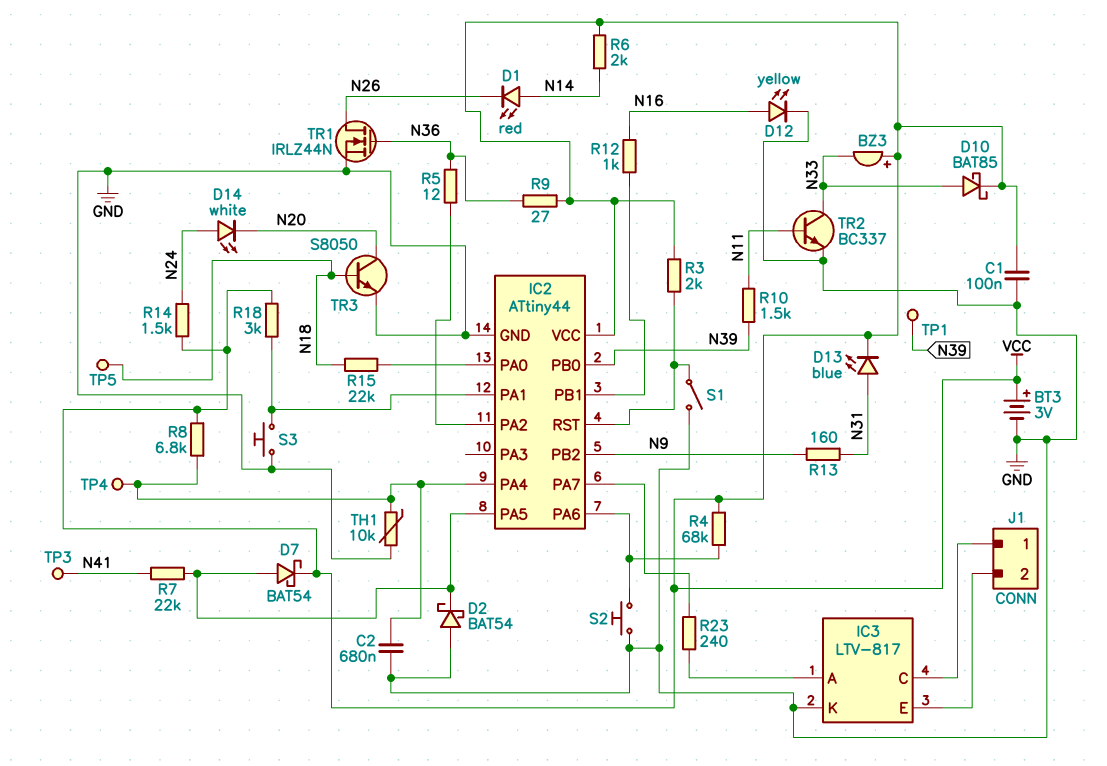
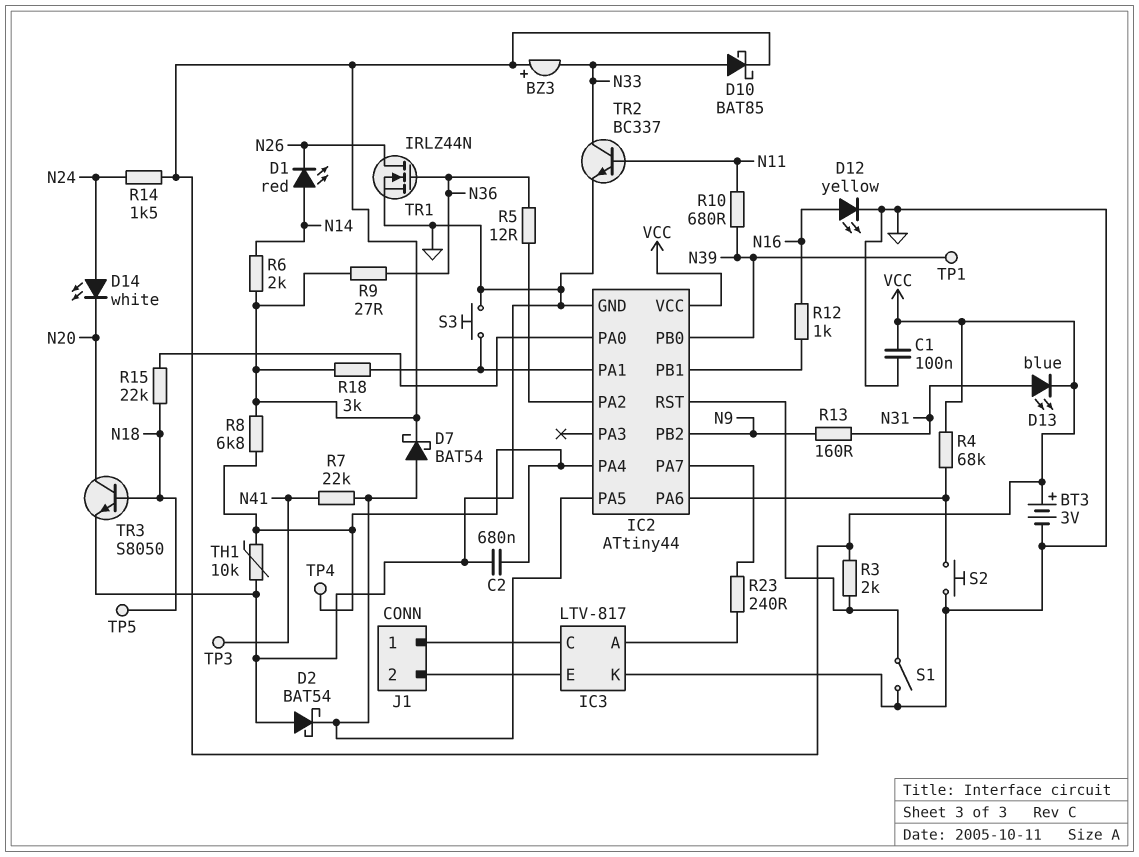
R10: 1.5k (N11, N39) -> 680 (N11, N39)

